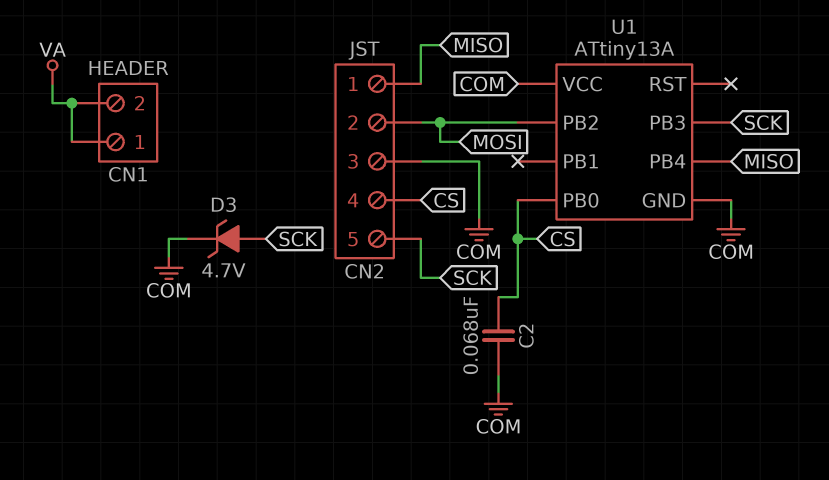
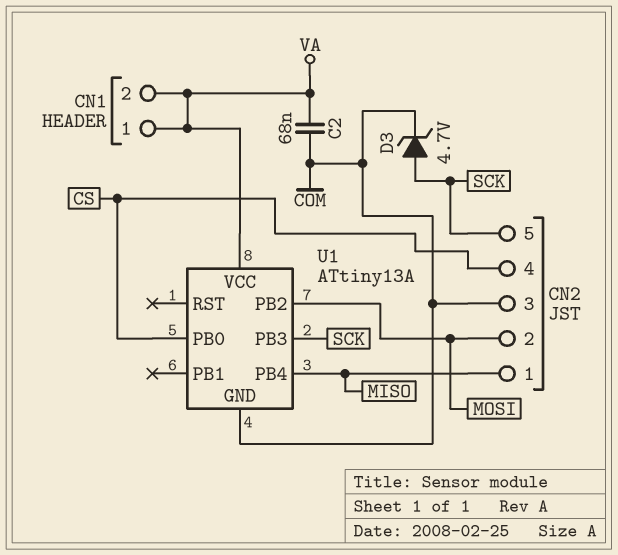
C2: 68nF (COM, CS) -> 68nF (COM, VA)
U1 pin VCC: COM -> VA

